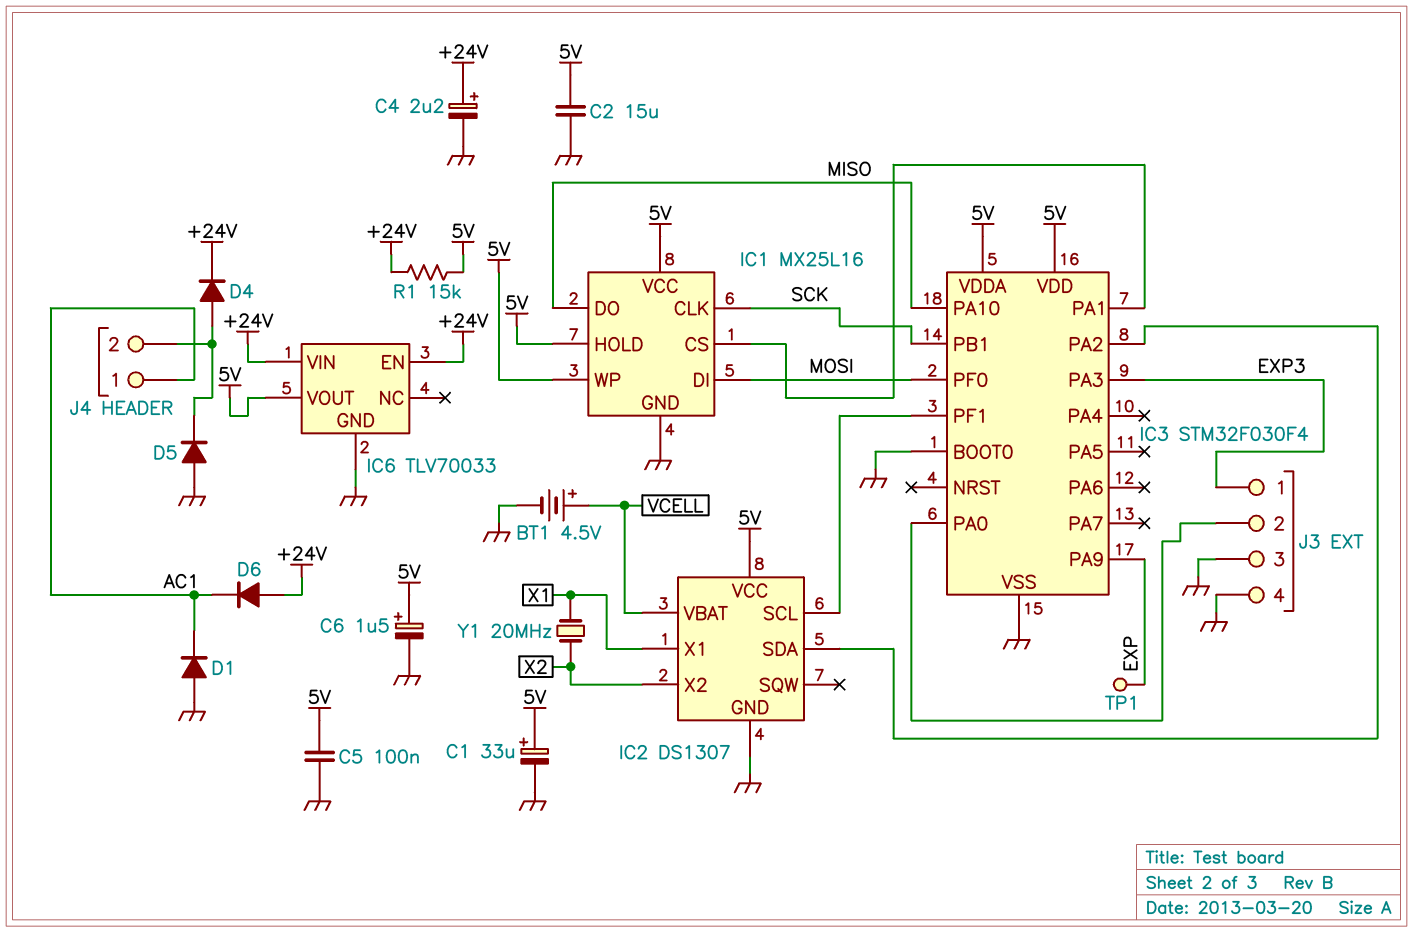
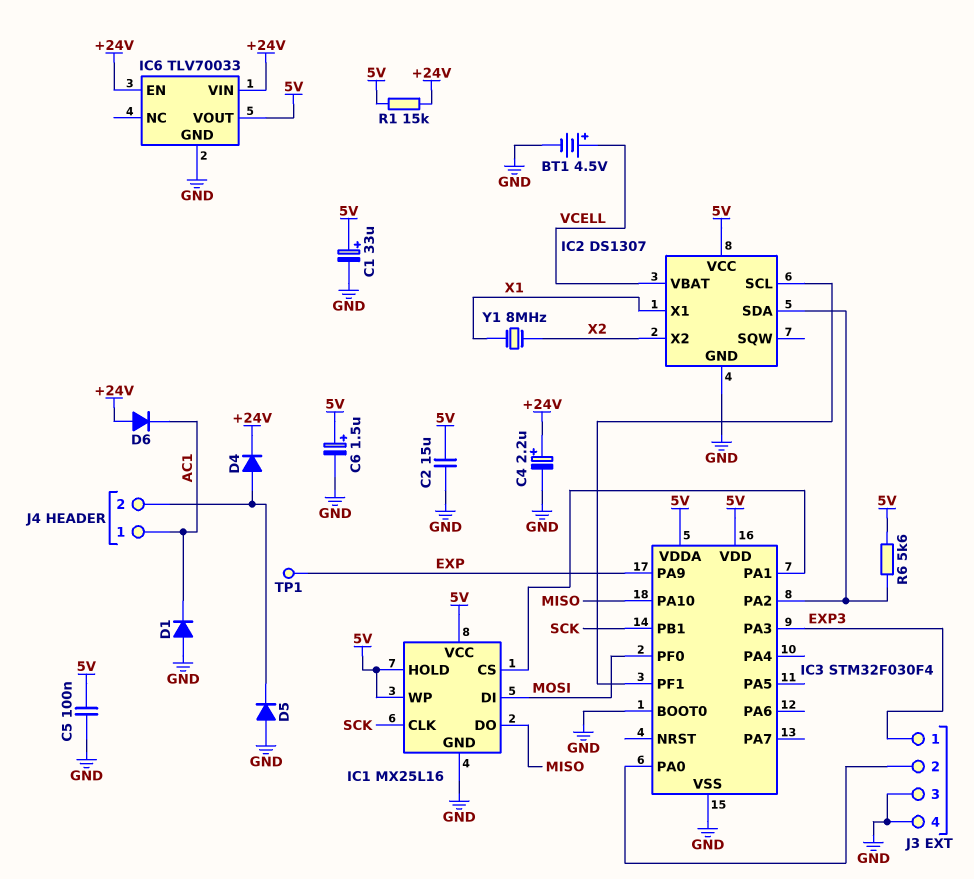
R6: none -> 5.6k (5V, IC2/SDA)
Y1: 20MHz (X1, X2) -> 8MHz (X1, X2)

